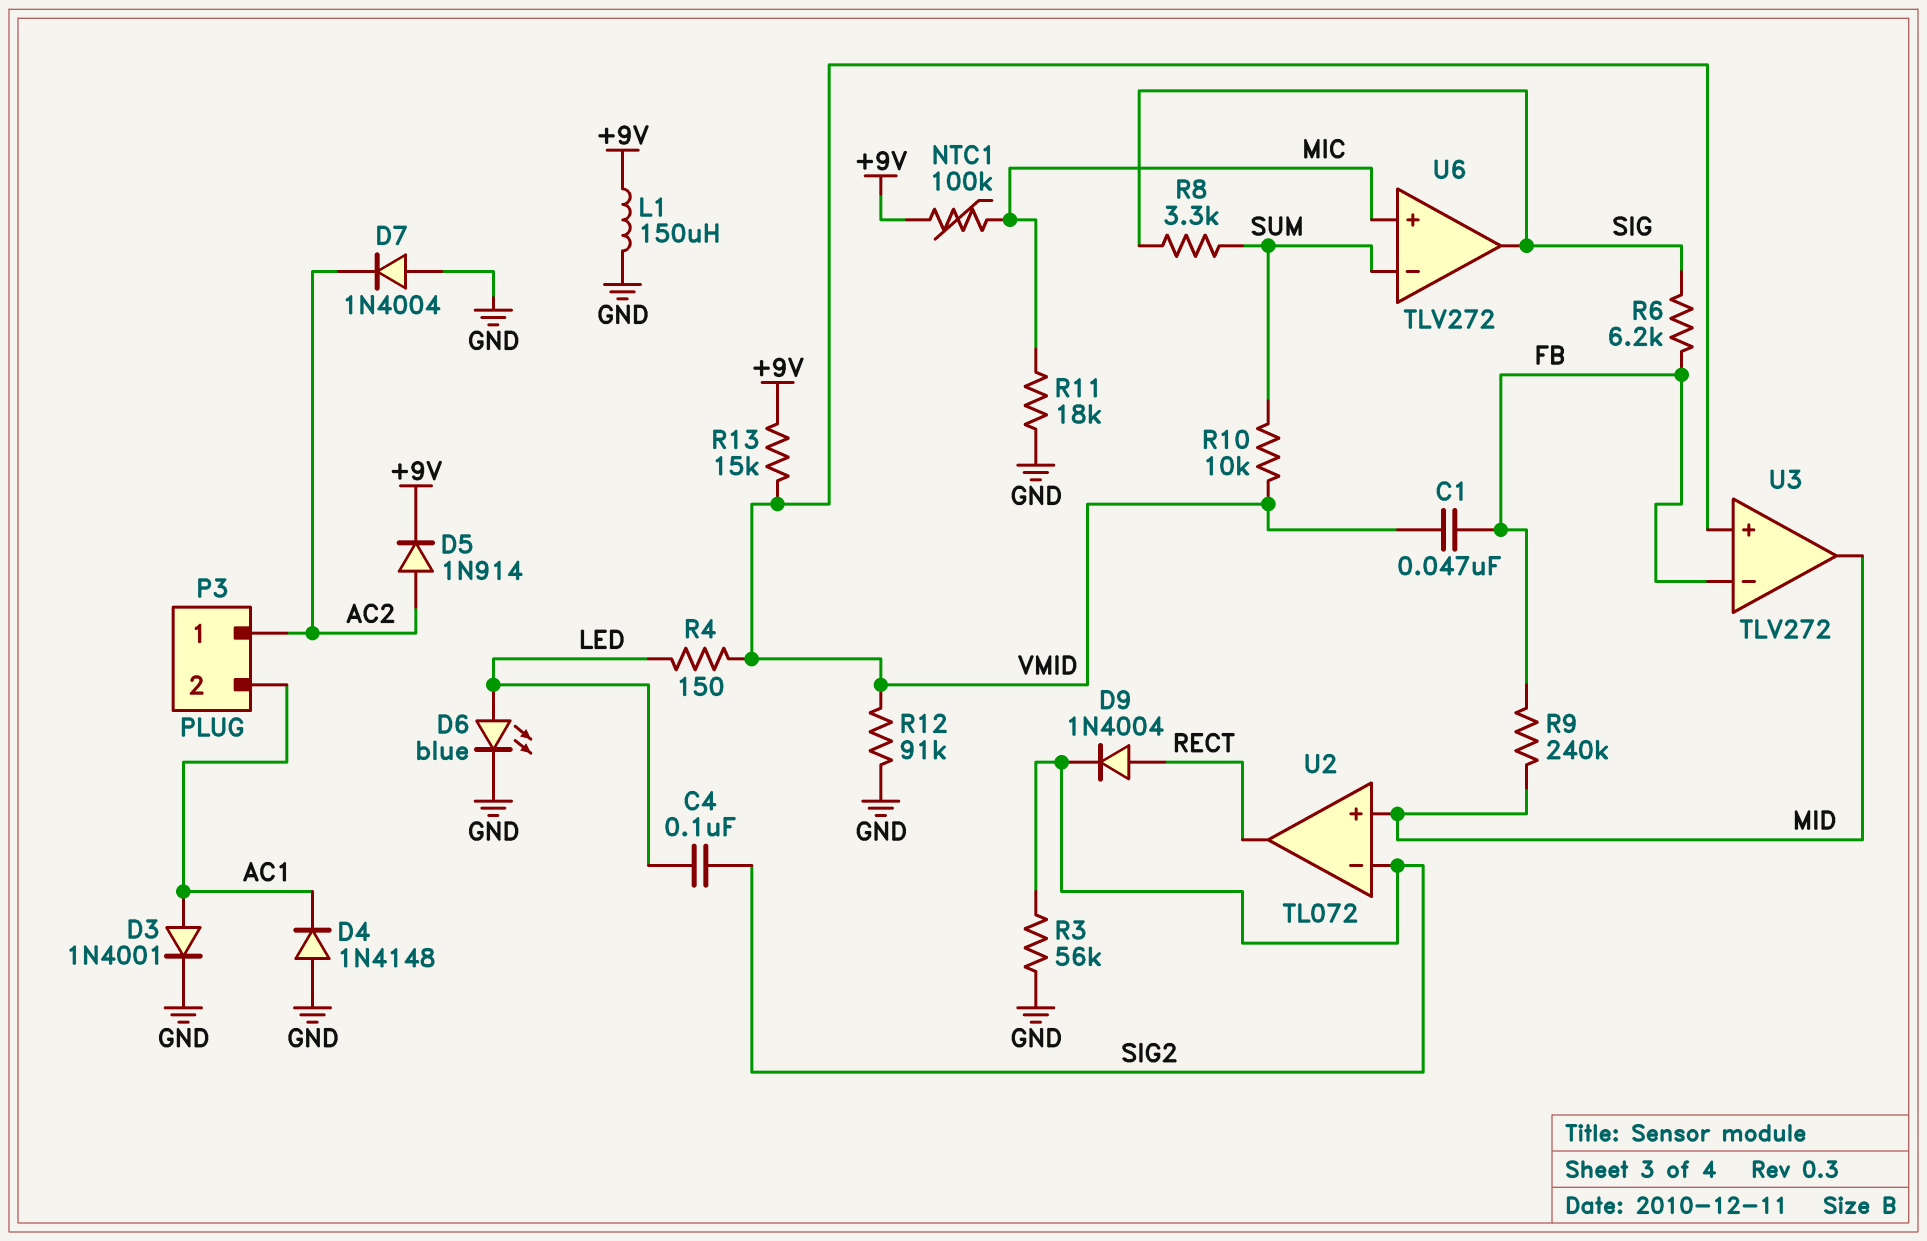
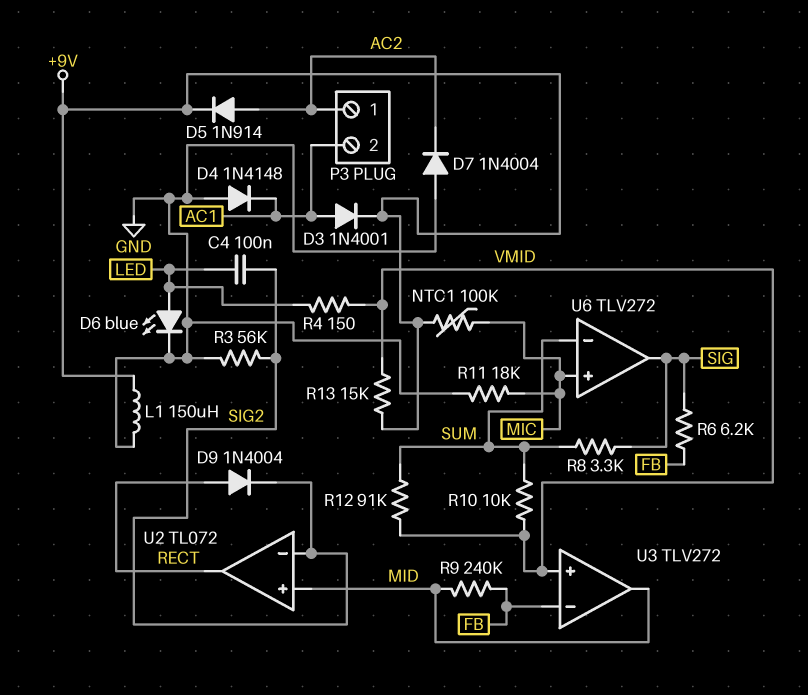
C1: 47nF (FB, VMID) -> none
D3: diode 1N4001 (A AC1, K GND) -> diode 1N4001 (A AC1, K +9V)
R12: 91k (GND, VMID) -> 91k (SUM, VMID)

